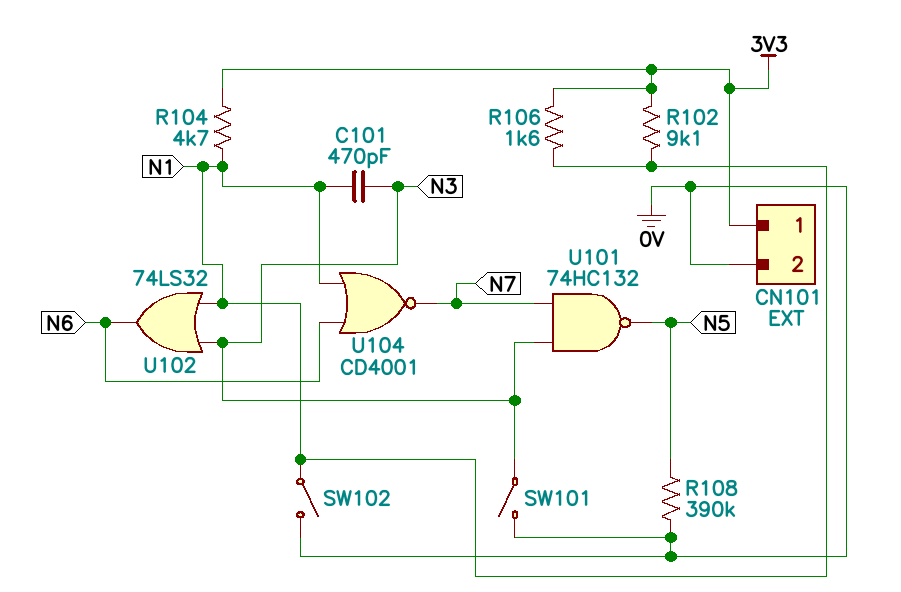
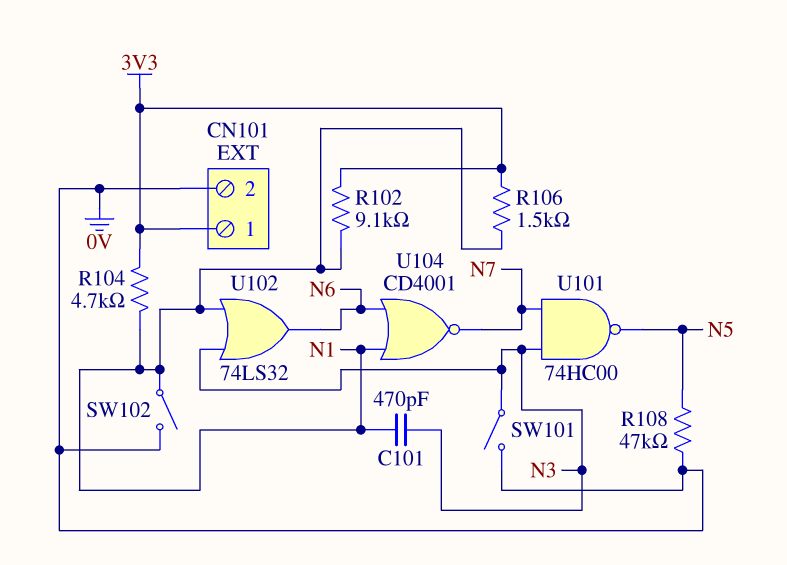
R106: 1.6k (3V3, N1) -> 1.5k (3V3, N1)
R108: 390k (0V, N5) -> 47k (0V, N5)
U101: NAND 74HC132 (in N3, in N7, out N5) -> NAND 74HC00 (in N3, in N7, out N5)

